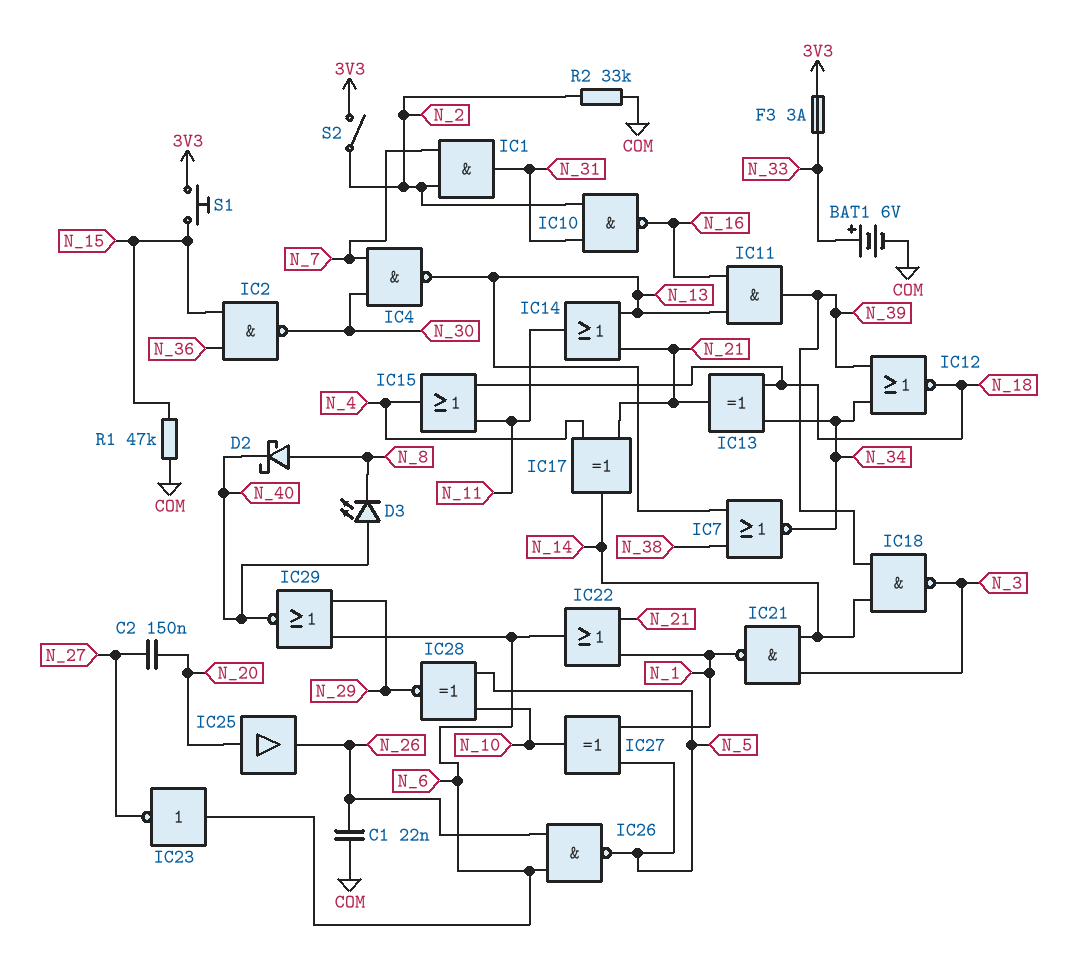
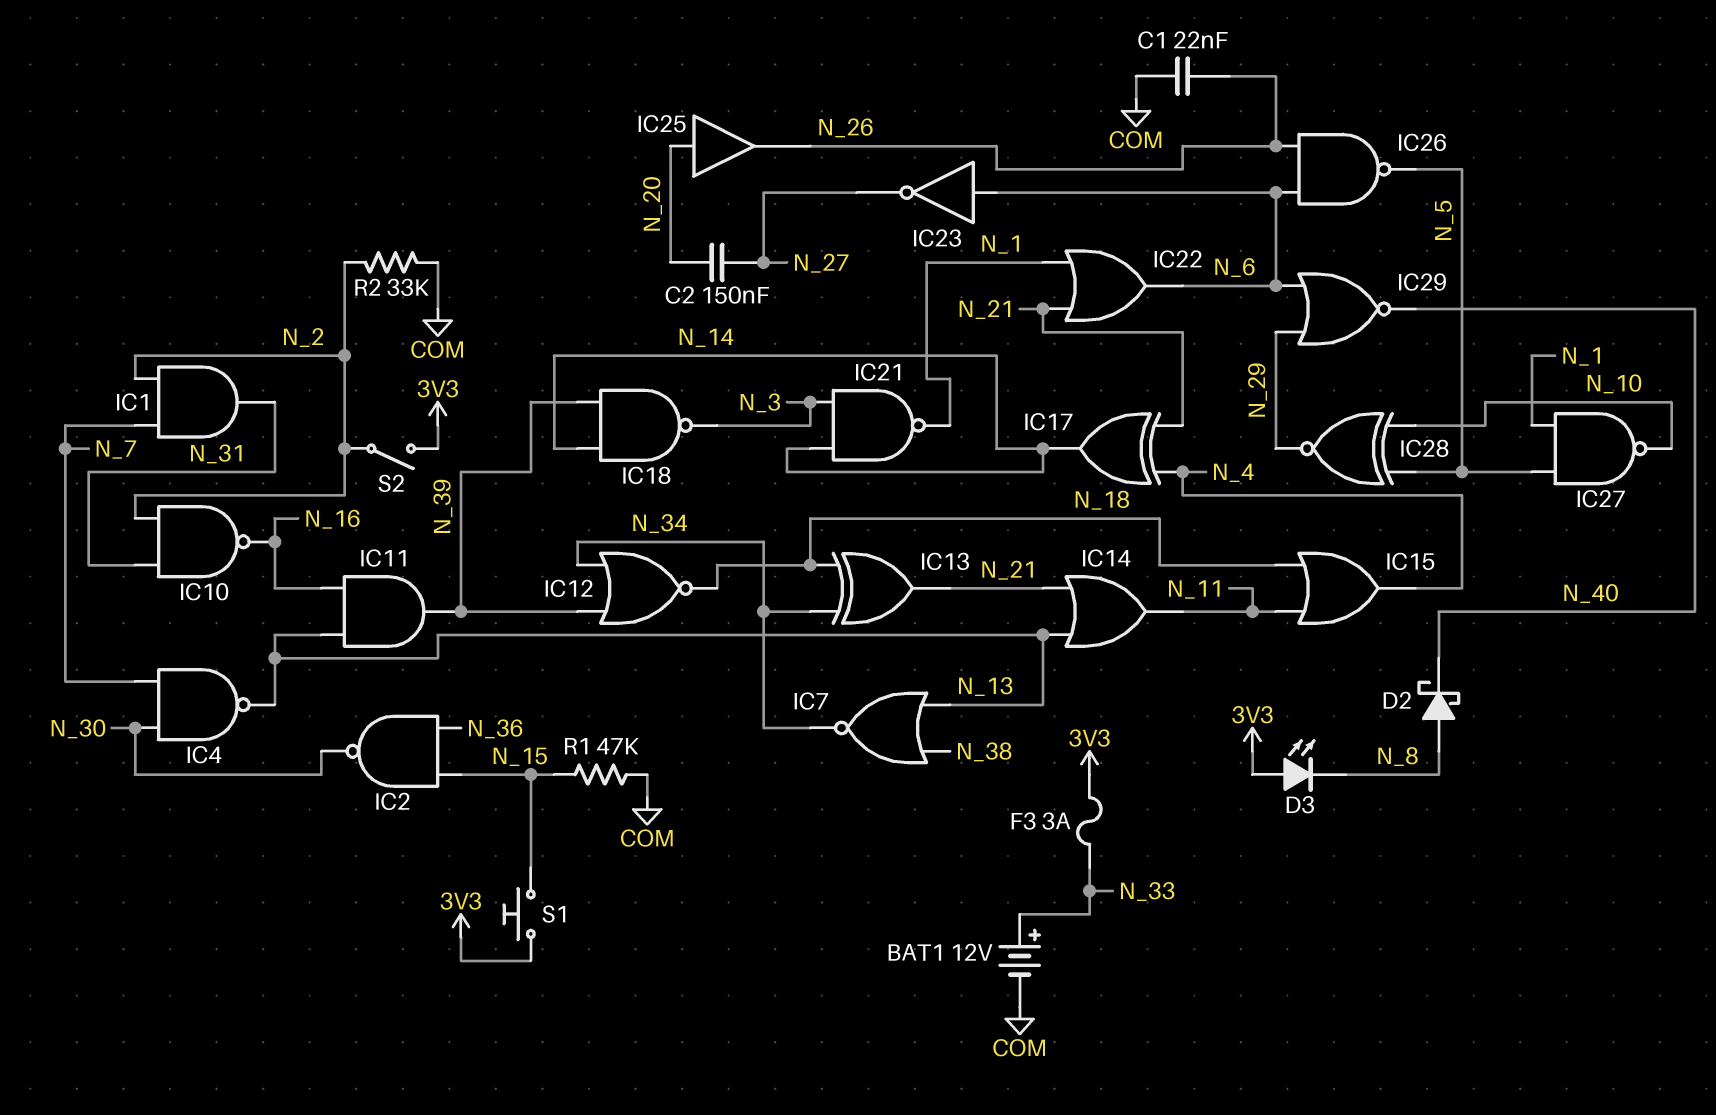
BAT1: 6V (plus N_33, minus COM) -> 12V (plus N_33, minus COM)
D3: LED (A N_40, K N_8) -> LED (A 3V3, K N_8)
IC27: XOR (in N_1, in N_5, out N_10) -> NAND (in N_1, in N_5, out N_10)

